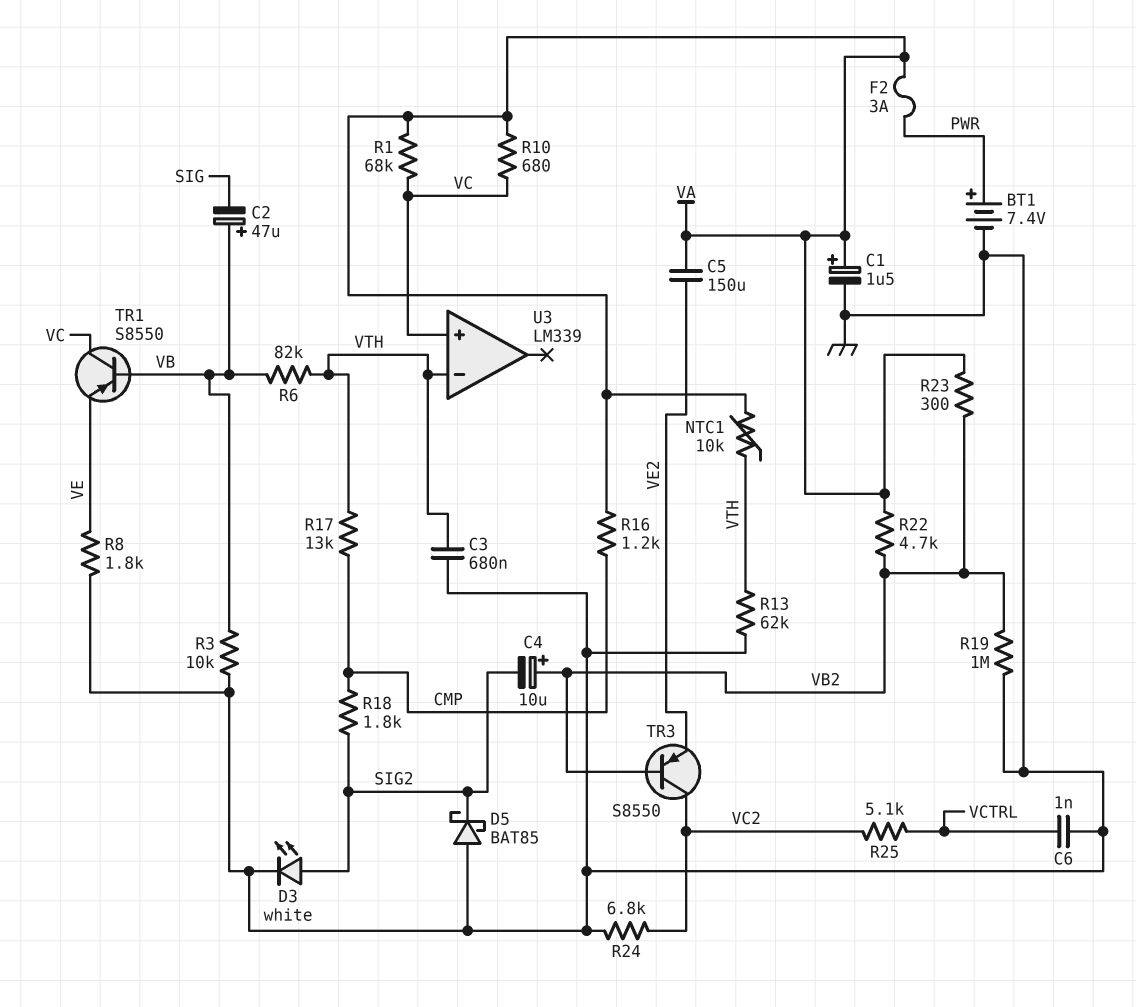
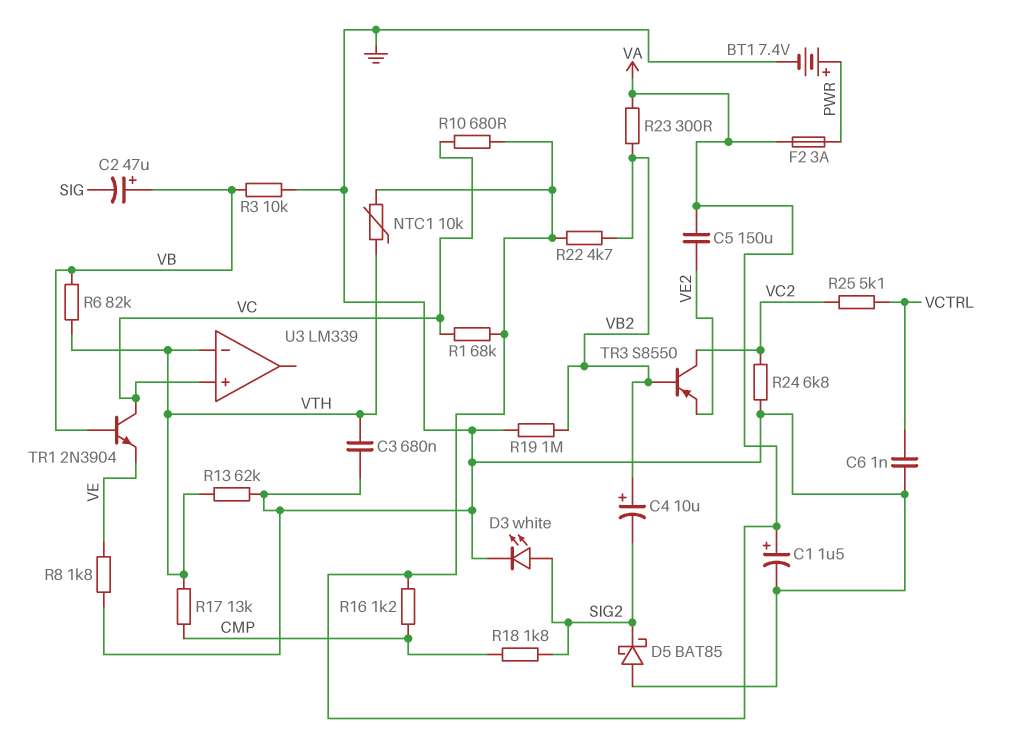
TR1: PNP S8550 (B VB, C VC, E VE) -> NPN 2N3904 (B VB, C VC, E VE)

